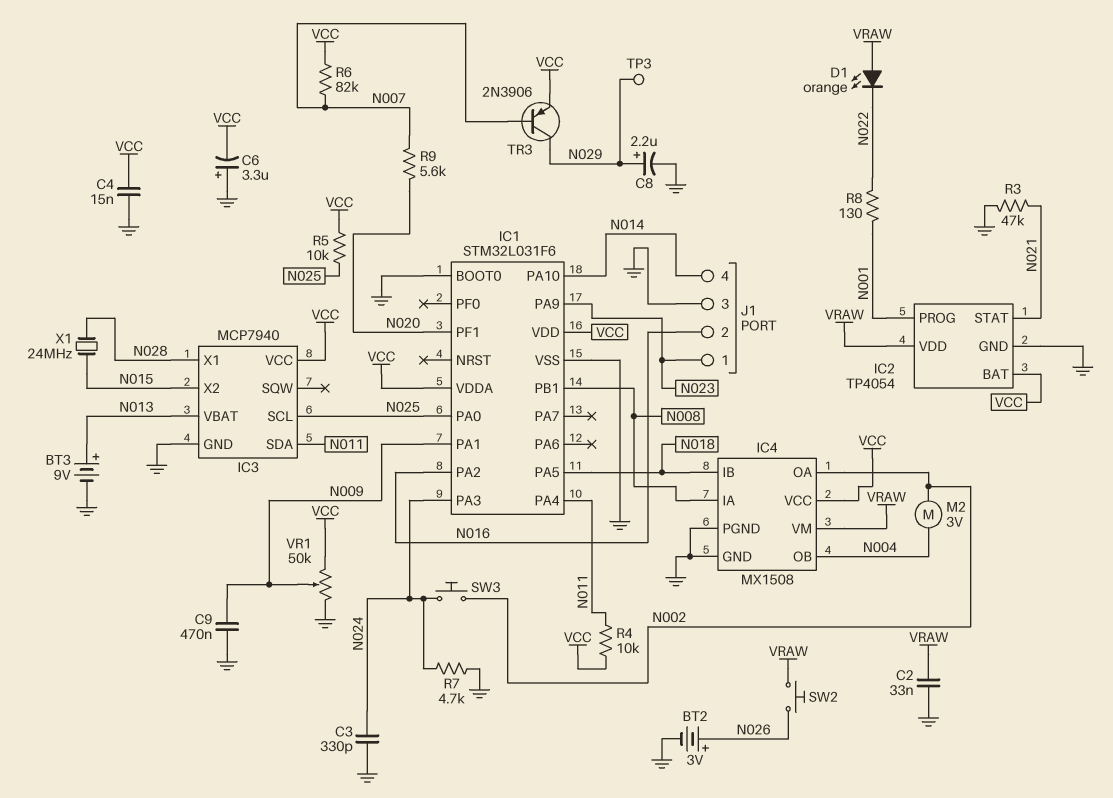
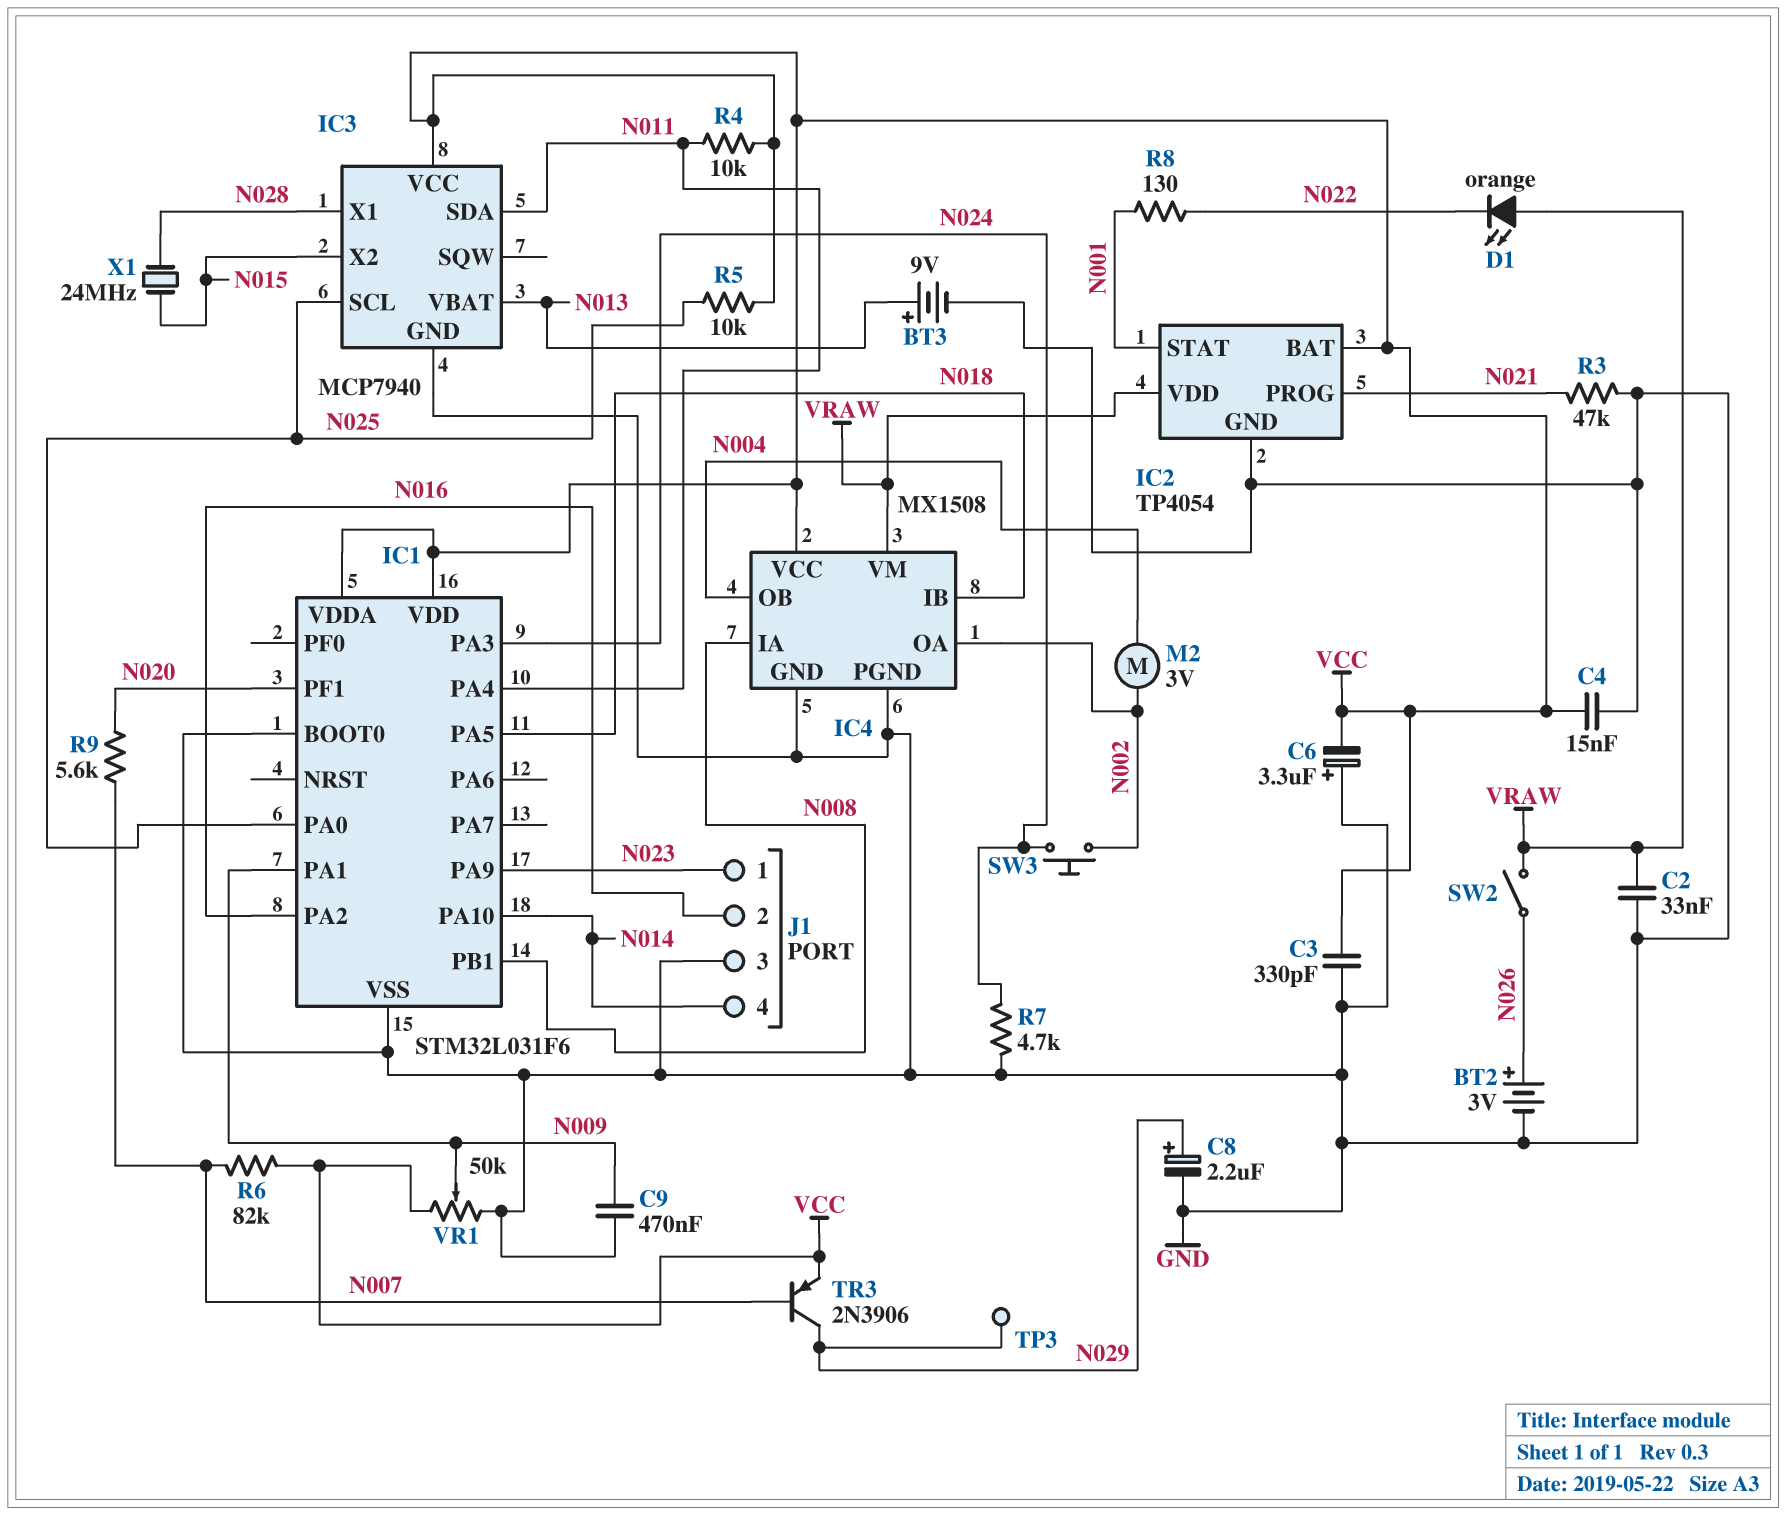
C3: 330pF (GND, N024) -> 330pF (GND, VCC)
IC2 pin PROG: N001 -> N021
IC2 pin STAT: N021 -> N001
SW2: button (N026, VRAW) -> switch (N026, VRAW)

